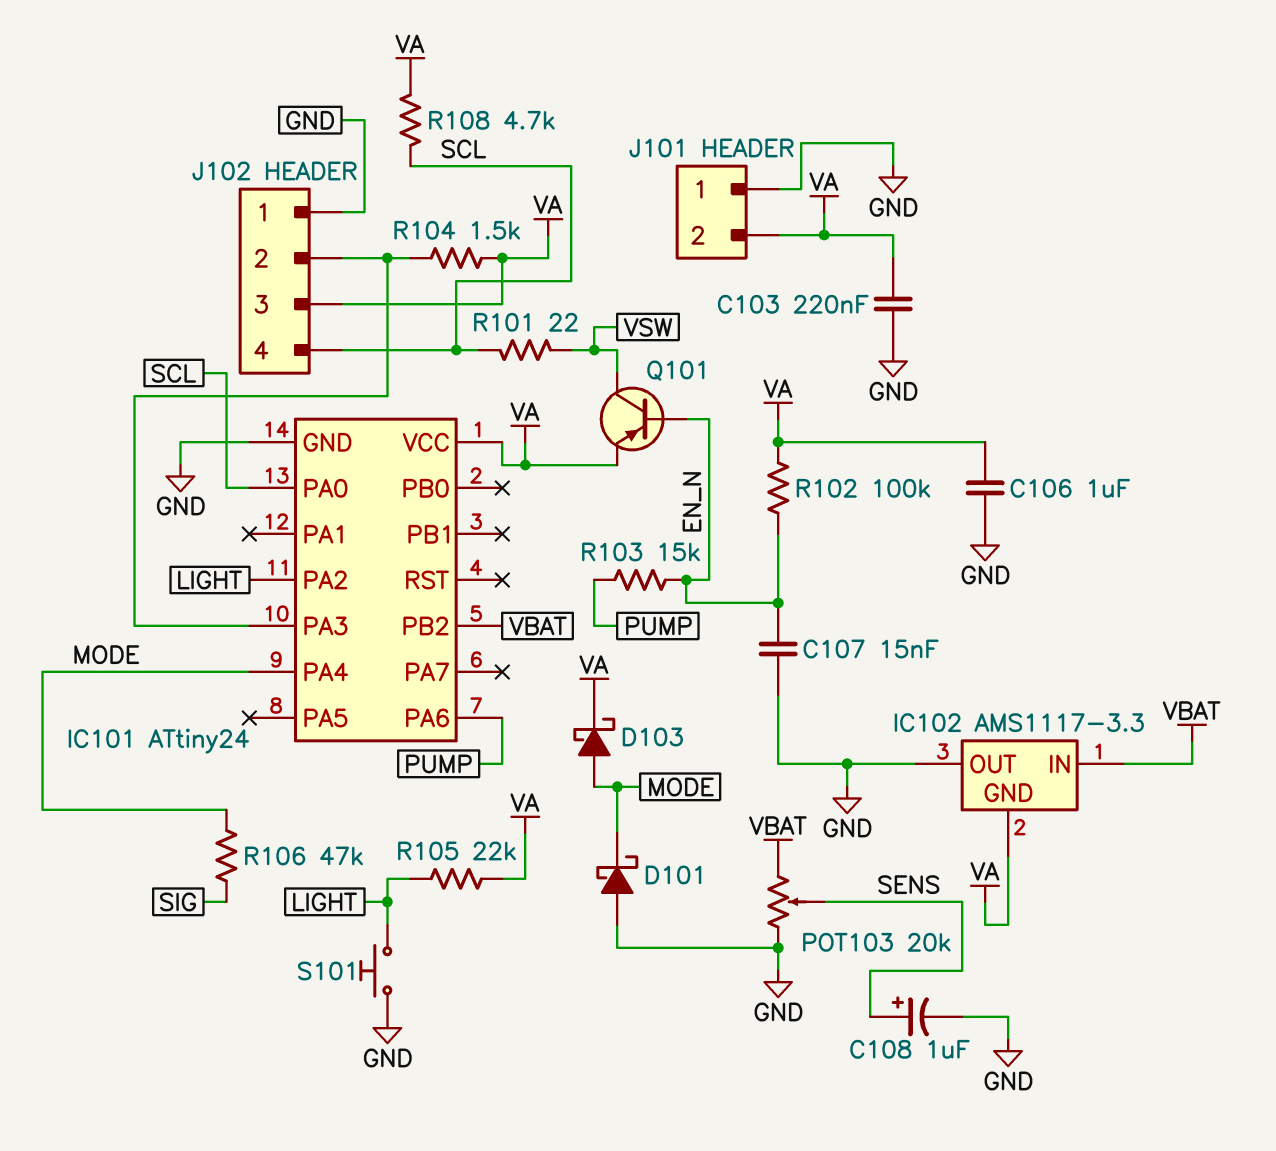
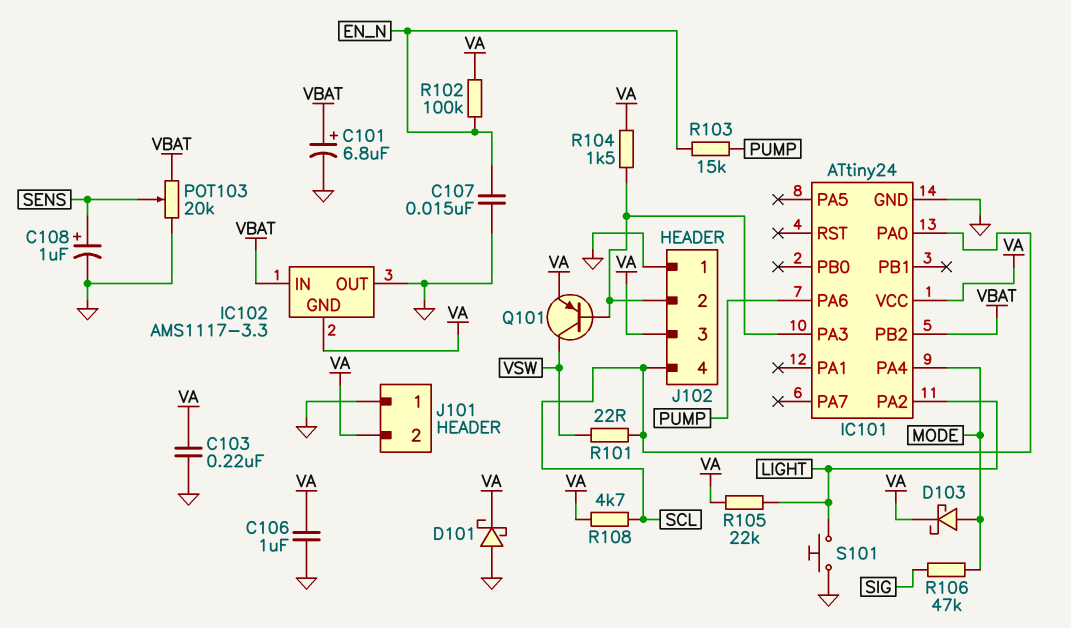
C101: none -> 6.8uF (plus VBAT, minus GND)
D101: schottky (A GND, K MODE) -> schottky (A GND, K VA)
Q101: PNP (B EN_N, C VSW, E VA) -> PNP (B IC101/PA3, C VSW, E VA)

